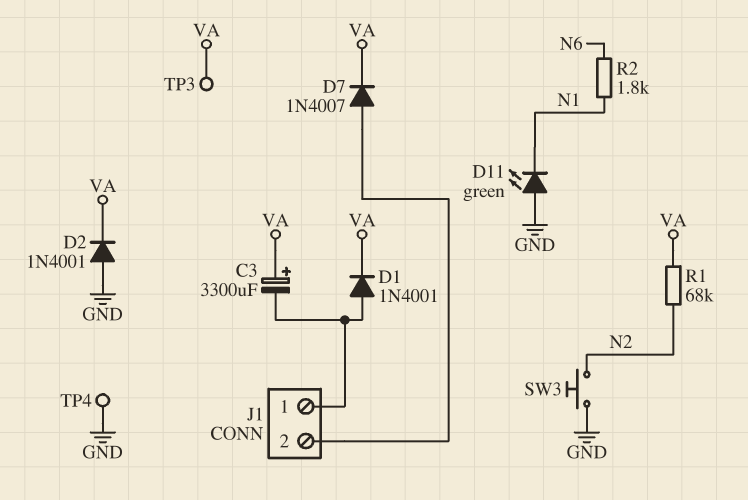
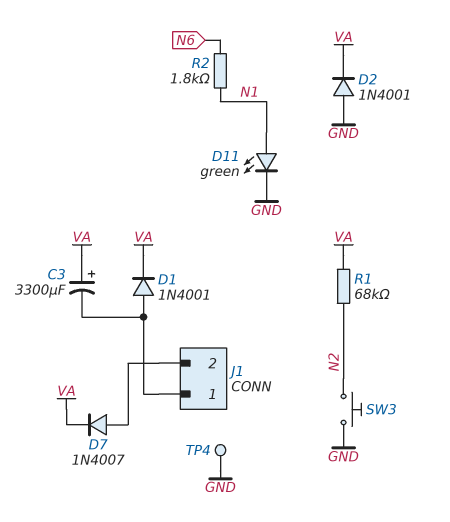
D11: LED green (A GND, K N1) -> LED green (A N1, K GND)
TP3: test point (VA) -> none

